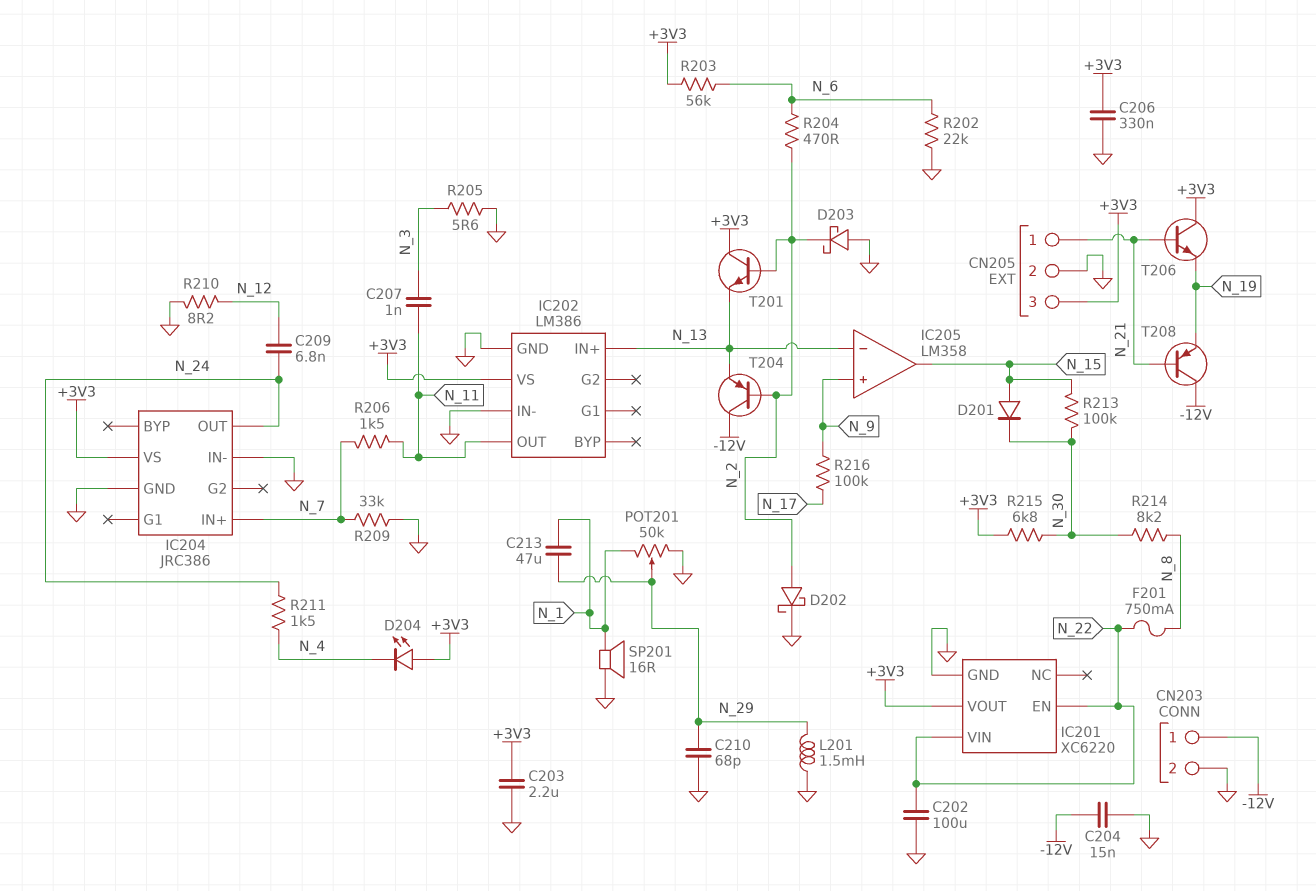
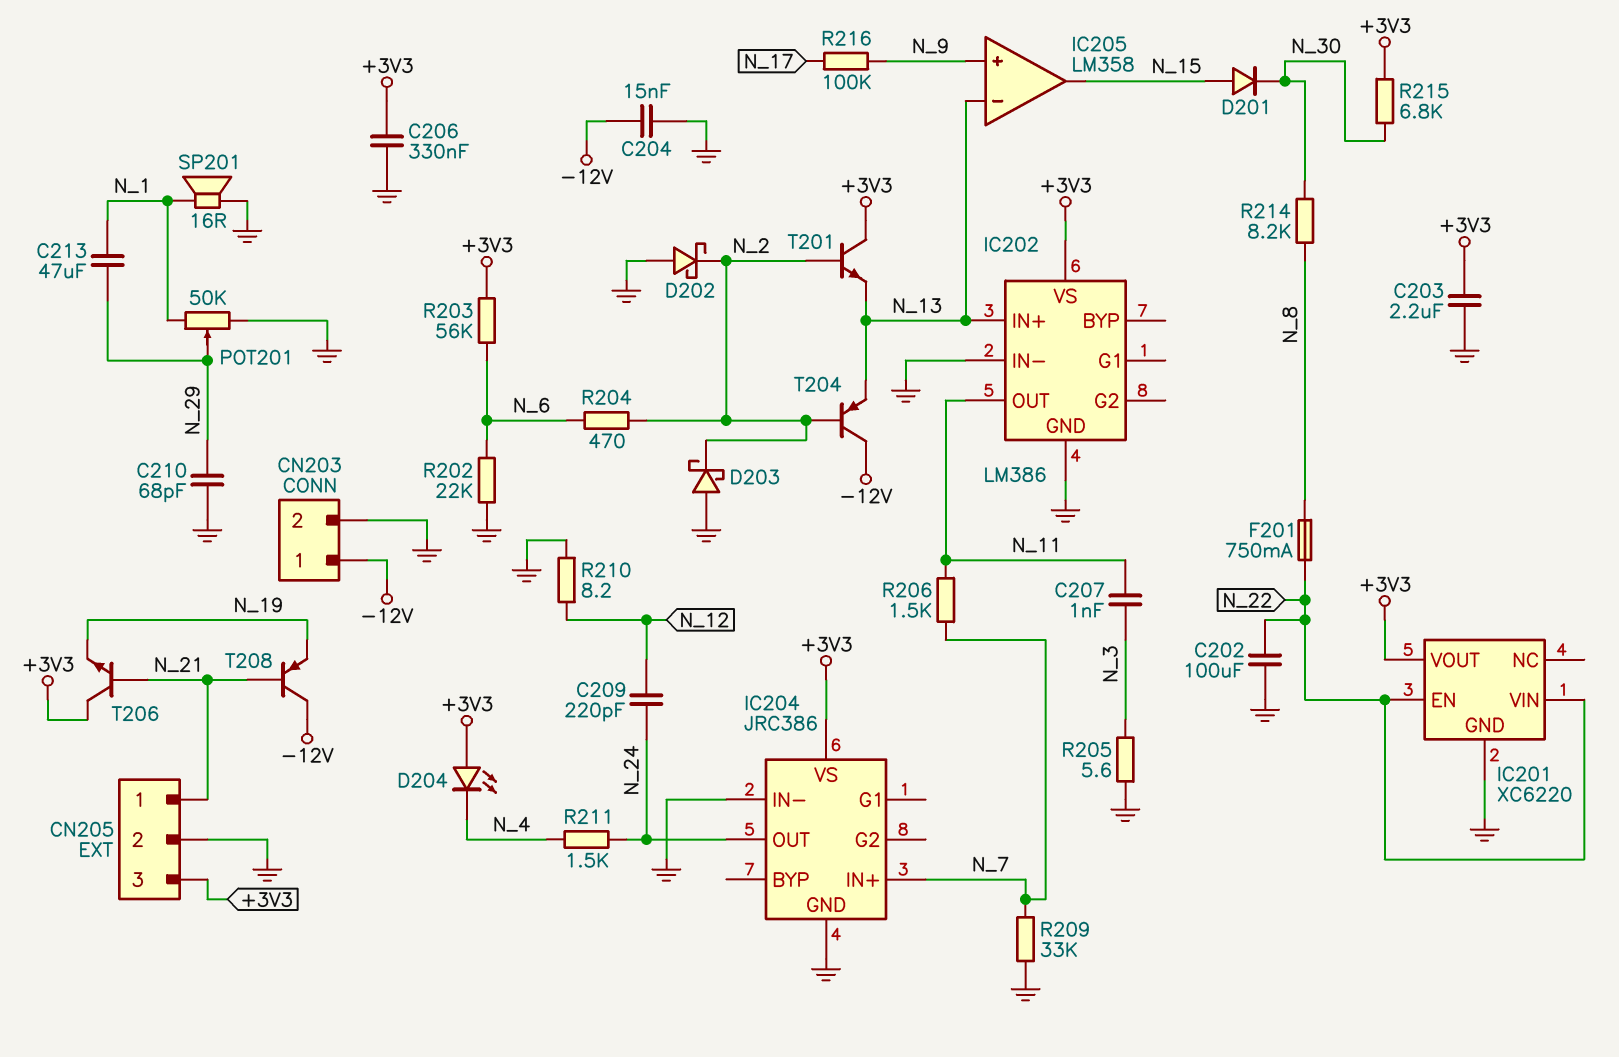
C209: 6.8nF (N_12, N_24) -> 220pF (N_12, N_24)
D202: schottky (A N_2, K GND) -> schottky (A GND, K N_2)
L201: 1.5mH (GND, N_29) -> none
R213: 100k (N_15, N_30) -> none

